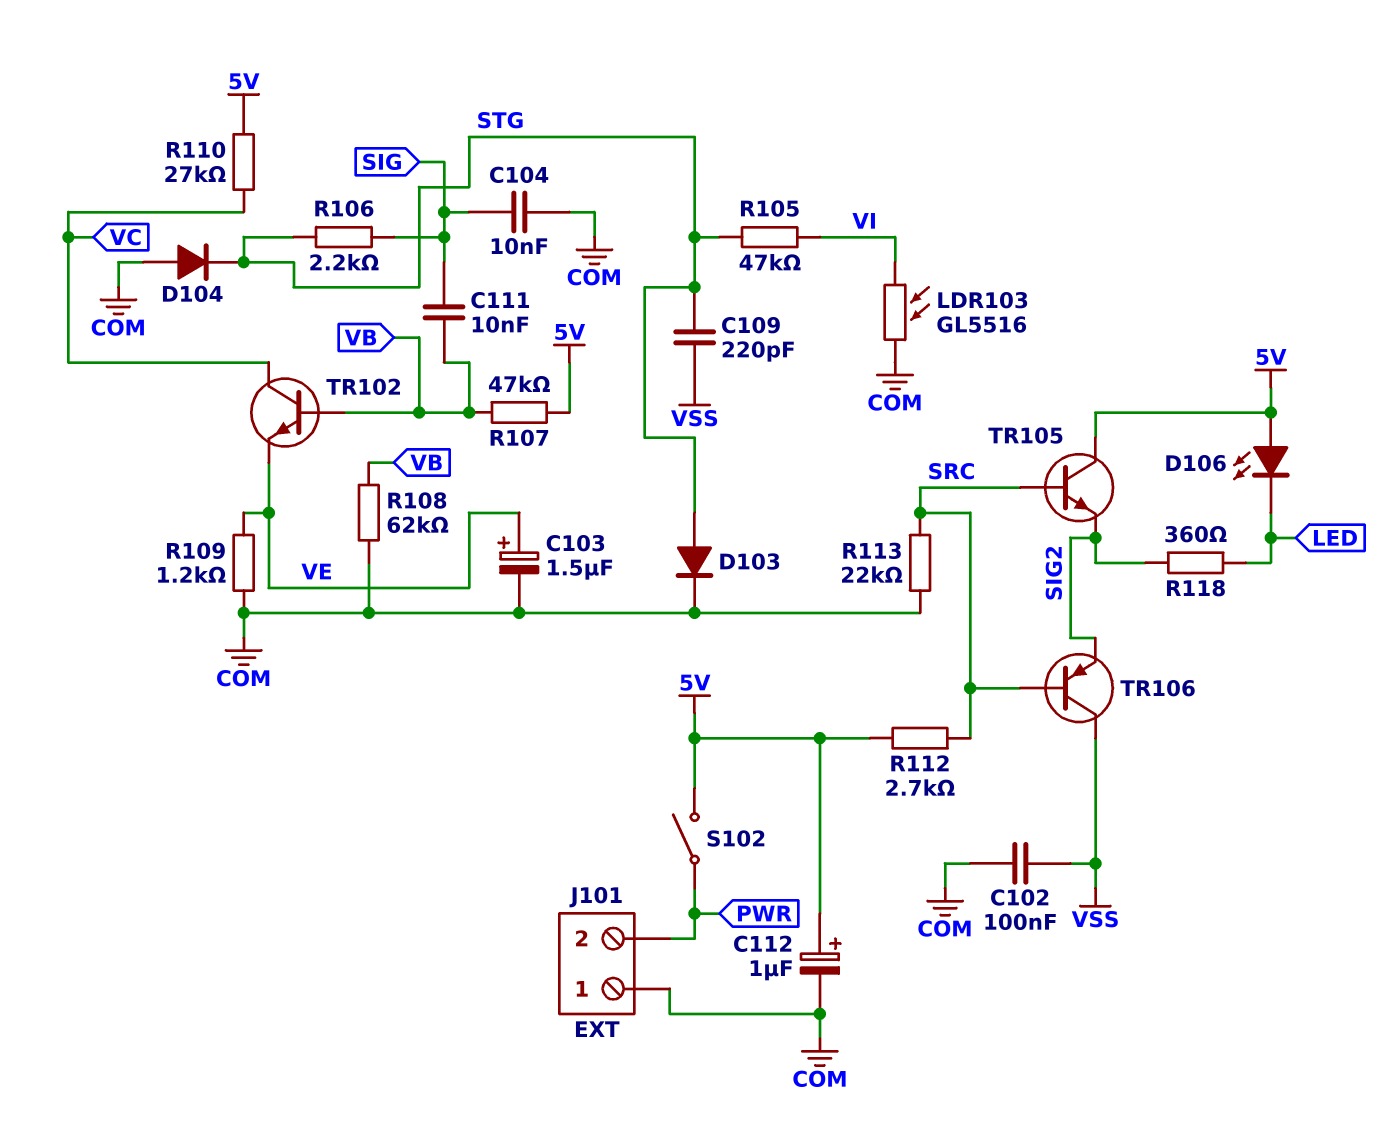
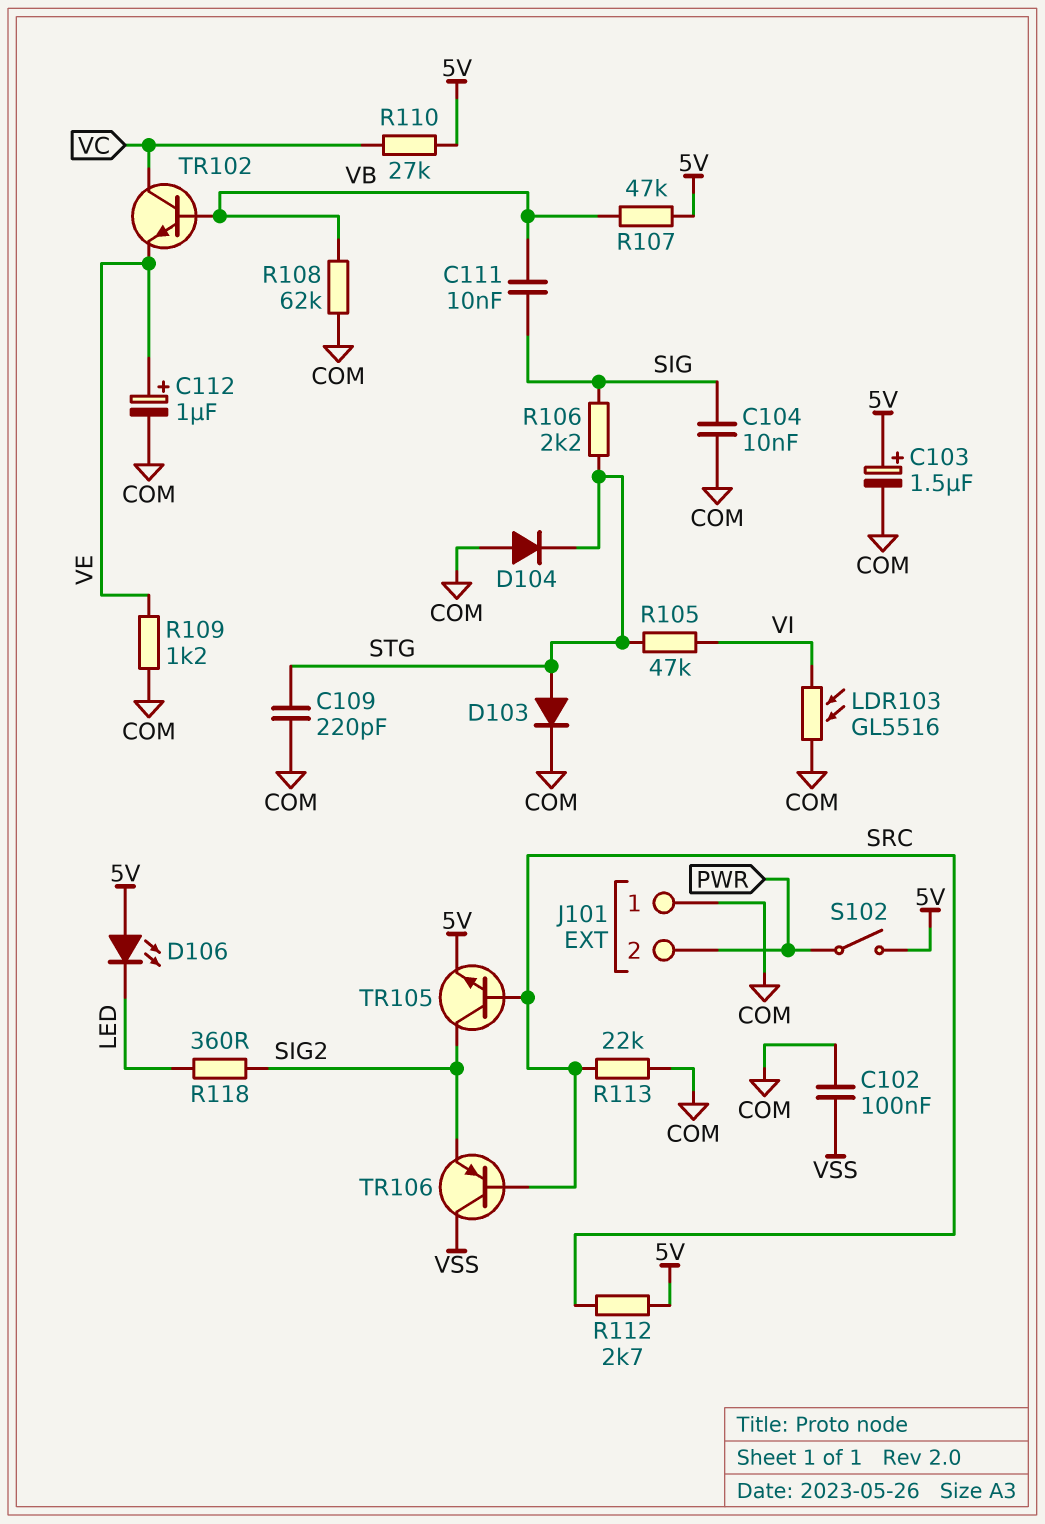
C103: 1.5uF (plus VE, minus COM) -> 1.5uF (plus 5V, minus COM)
C109: 220pF (STG, VSS) -> 220pF (COM, STG)
C112: 1uF (plus 5V, minus COM) -> 1uF (plus VE, minus COM)
TR105: NPN (B SRC, C 5V, E SIG2) -> NPN (B SRC, C SIG2, E 5V)

